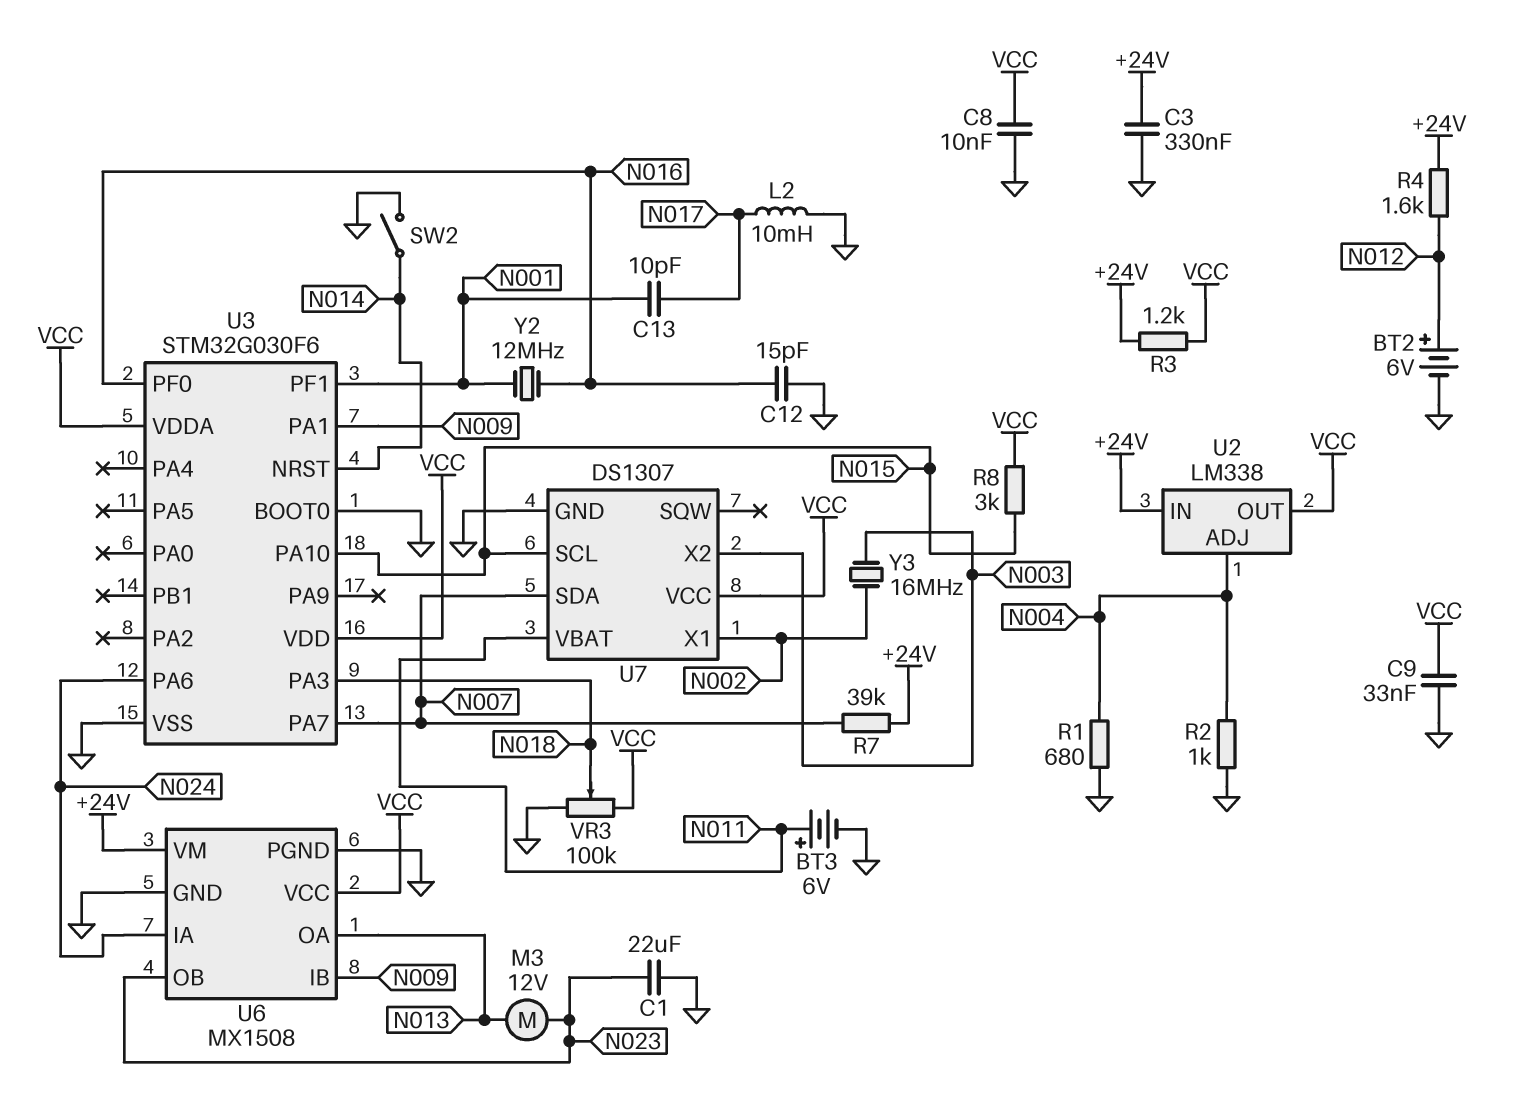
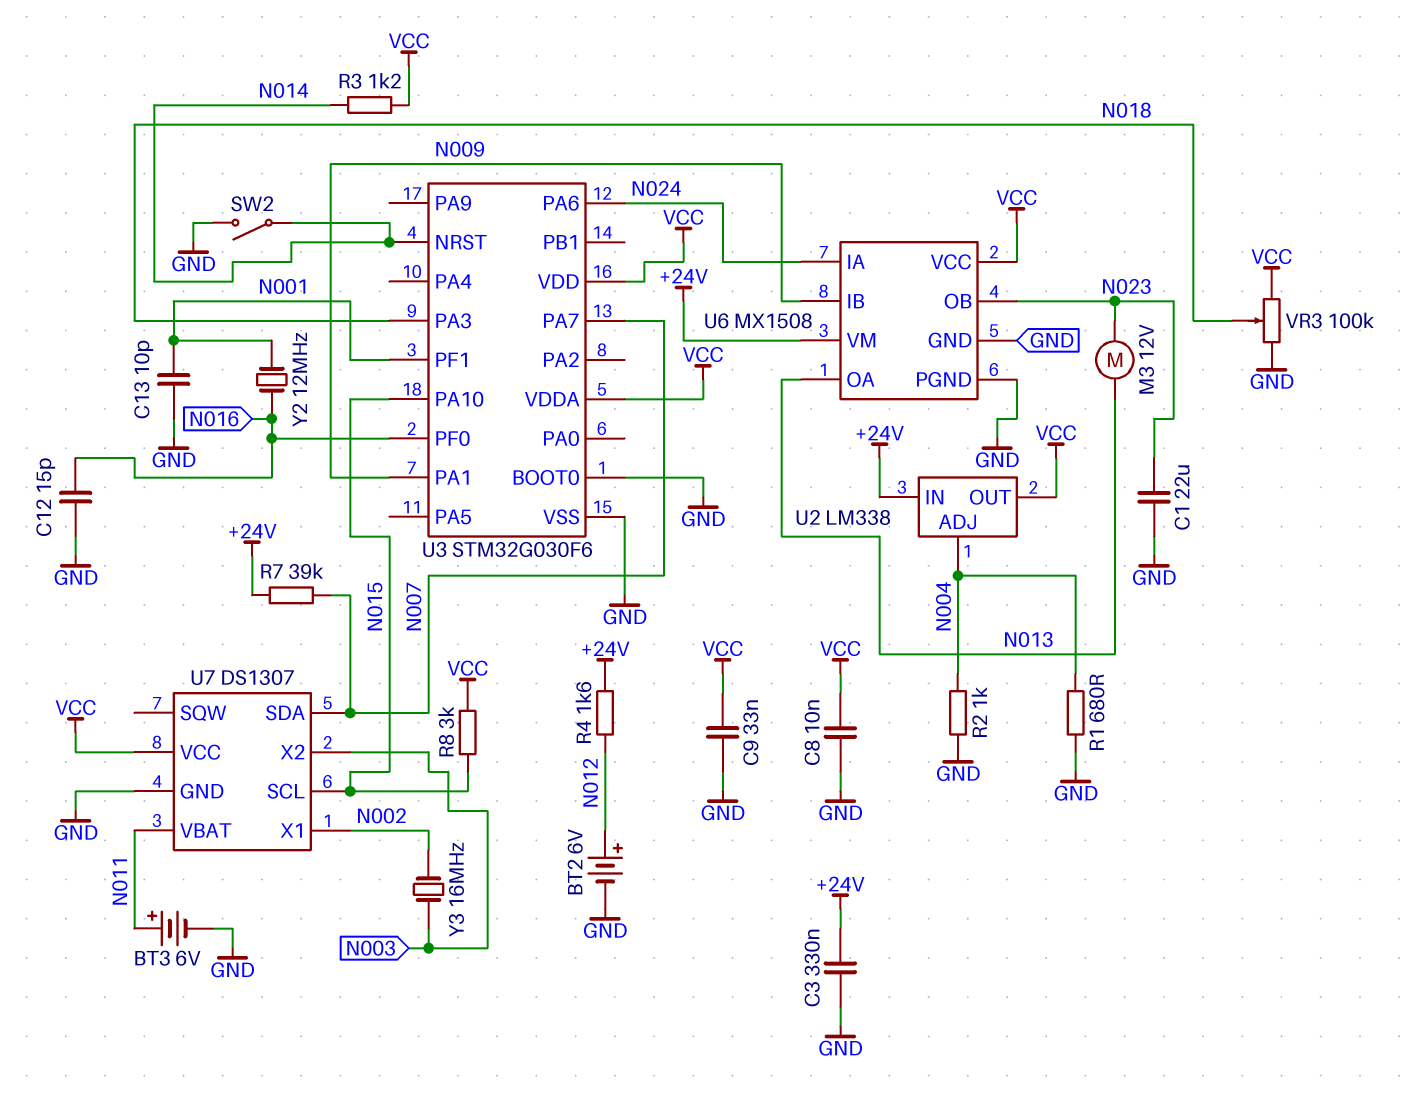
C13: 10pF (N001, N017) -> 10pF (GND, N001)
L2: 10mH (GND, N017) -> none
R3: 1.2k (+24V, VCC) -> 1.2k (N014, VCC)

